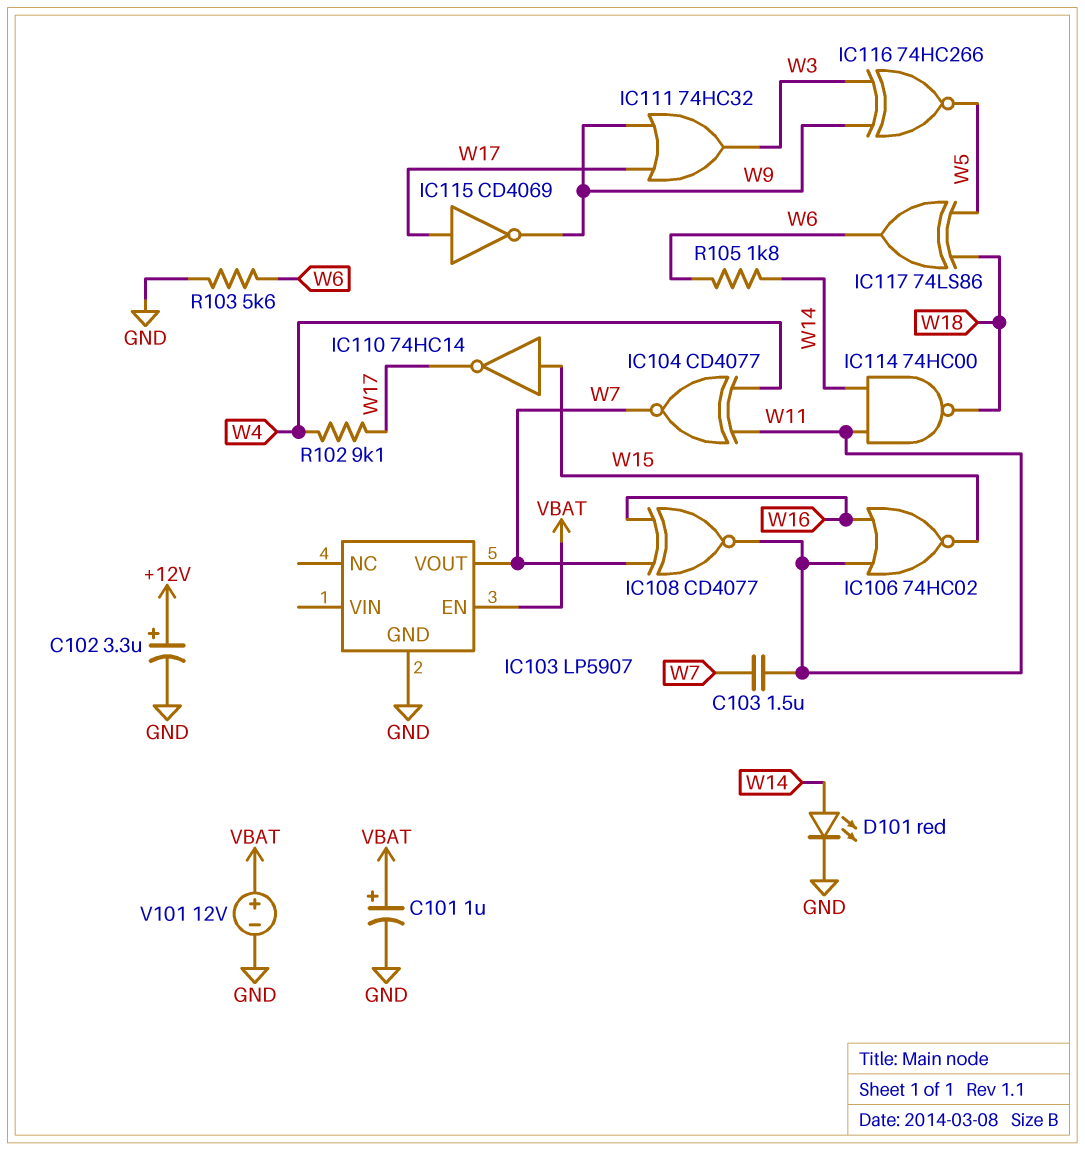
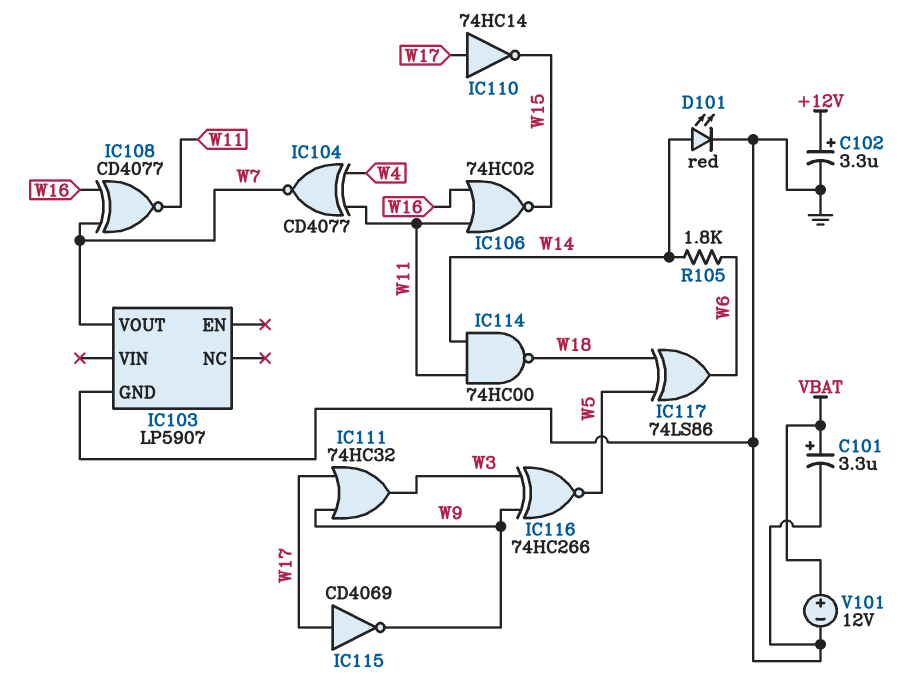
C101: 1uF (plus VBAT, minus GND) -> 3.3uF (plus VBAT, minus GND)
C103: 1.5uF (W7, W11) -> none
IC103 pin EN: VBAT -> none
IC110: NOT 74HC14 (in W15, out W17) -> NOT 74HC14 (in W17, out W15)
R102: 9.1k (W4, W17) -> none
R103: 5.6k (GND, W6) -> none

